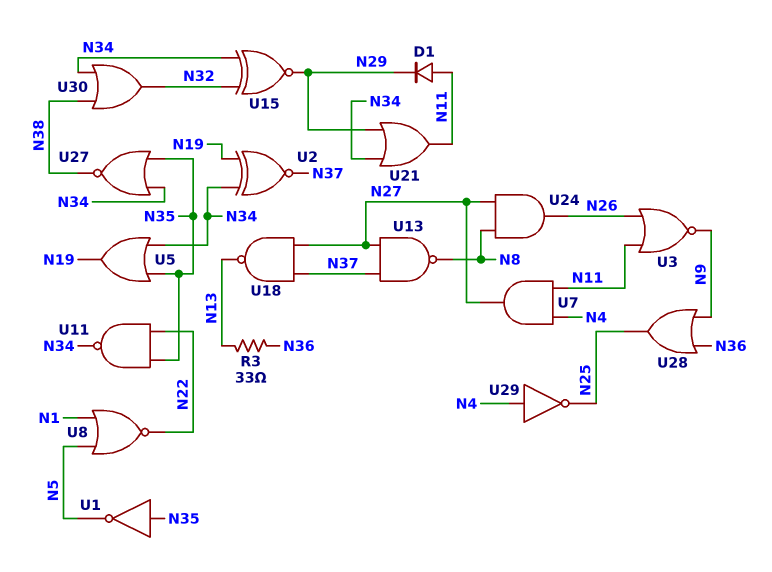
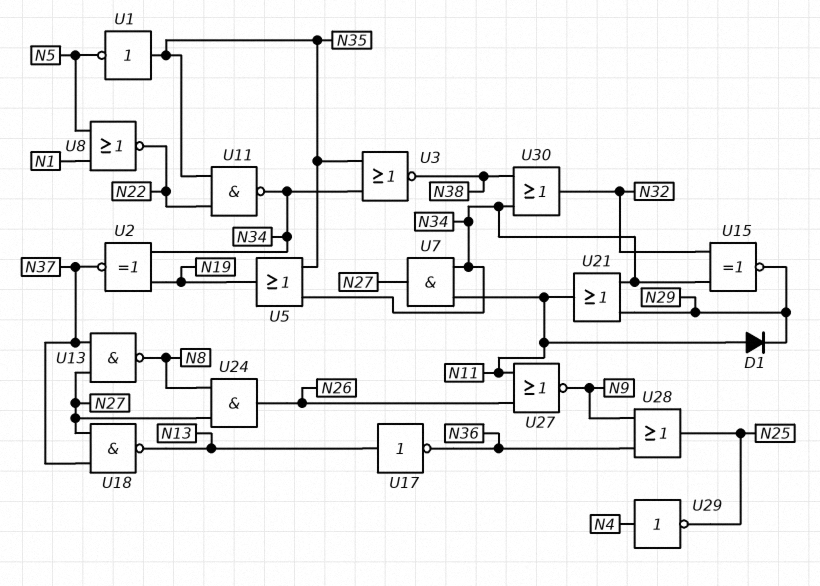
R3: 33 (N13, N36) -> none
U3: NOR (in N11, in N26, out N9) -> NOR (in N34, in N35, out N38)
U7: AND (in N4, in N11, out N27) -> AND (in N11, in N34, out N27)
U17: none -> NOT (in N13, out N36)
U27: NOR (in N34, in N35, out N38) -> NOR (in N11, in N26, out N9)

